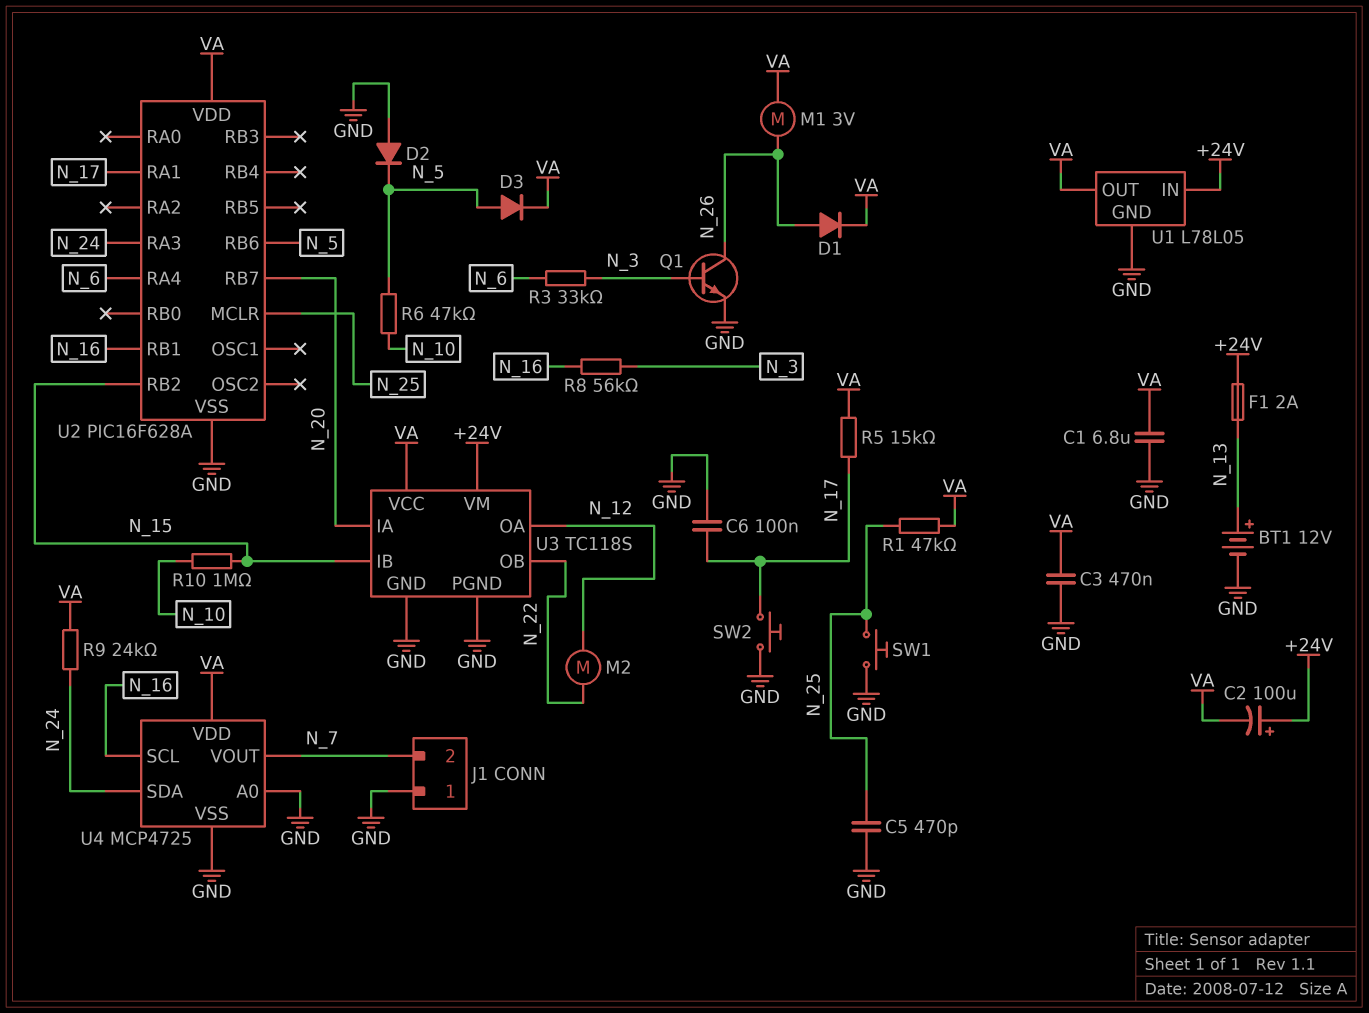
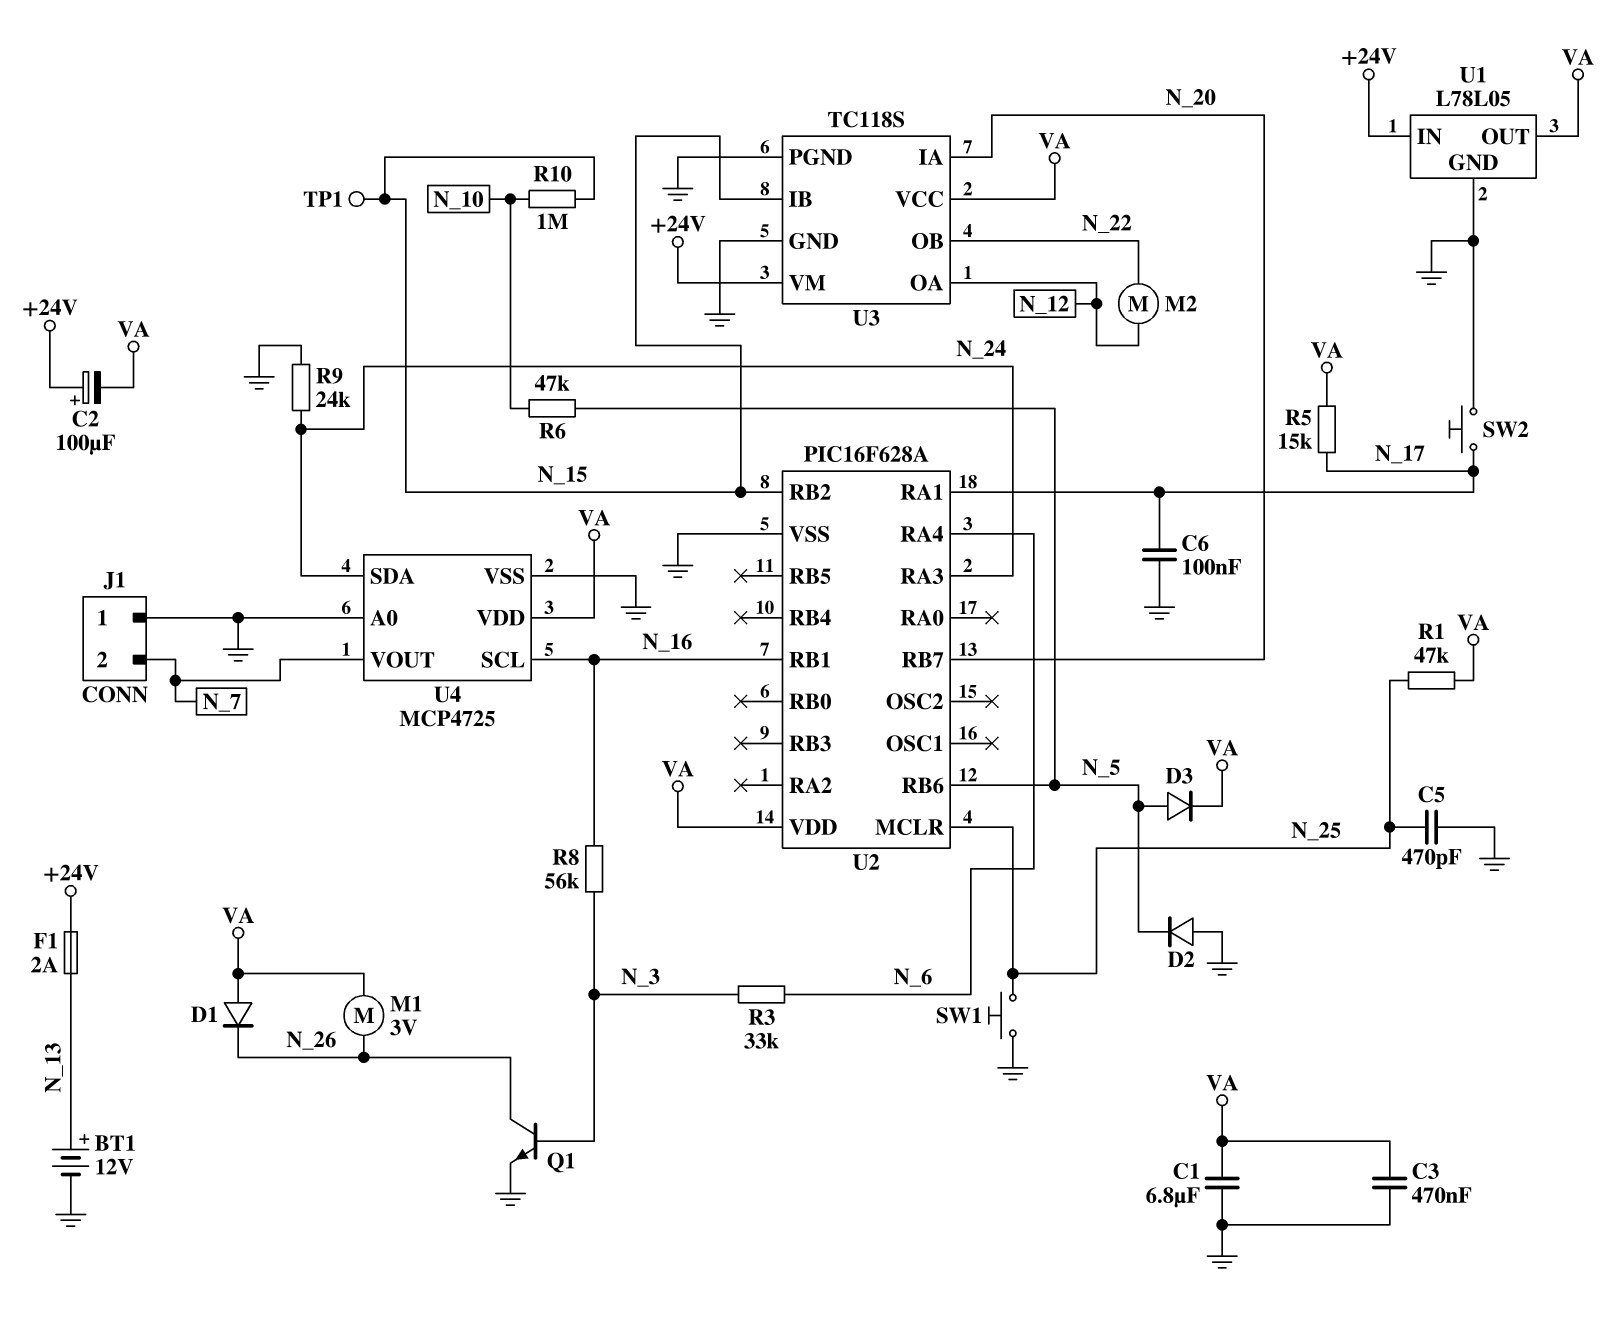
D1: diode (A N_26, K VA) -> diode (A VA, K N_26)
R9: 24k (N_24, VA) -> 24k (GND, N_24)
TP1: none -> test point (N_15)

